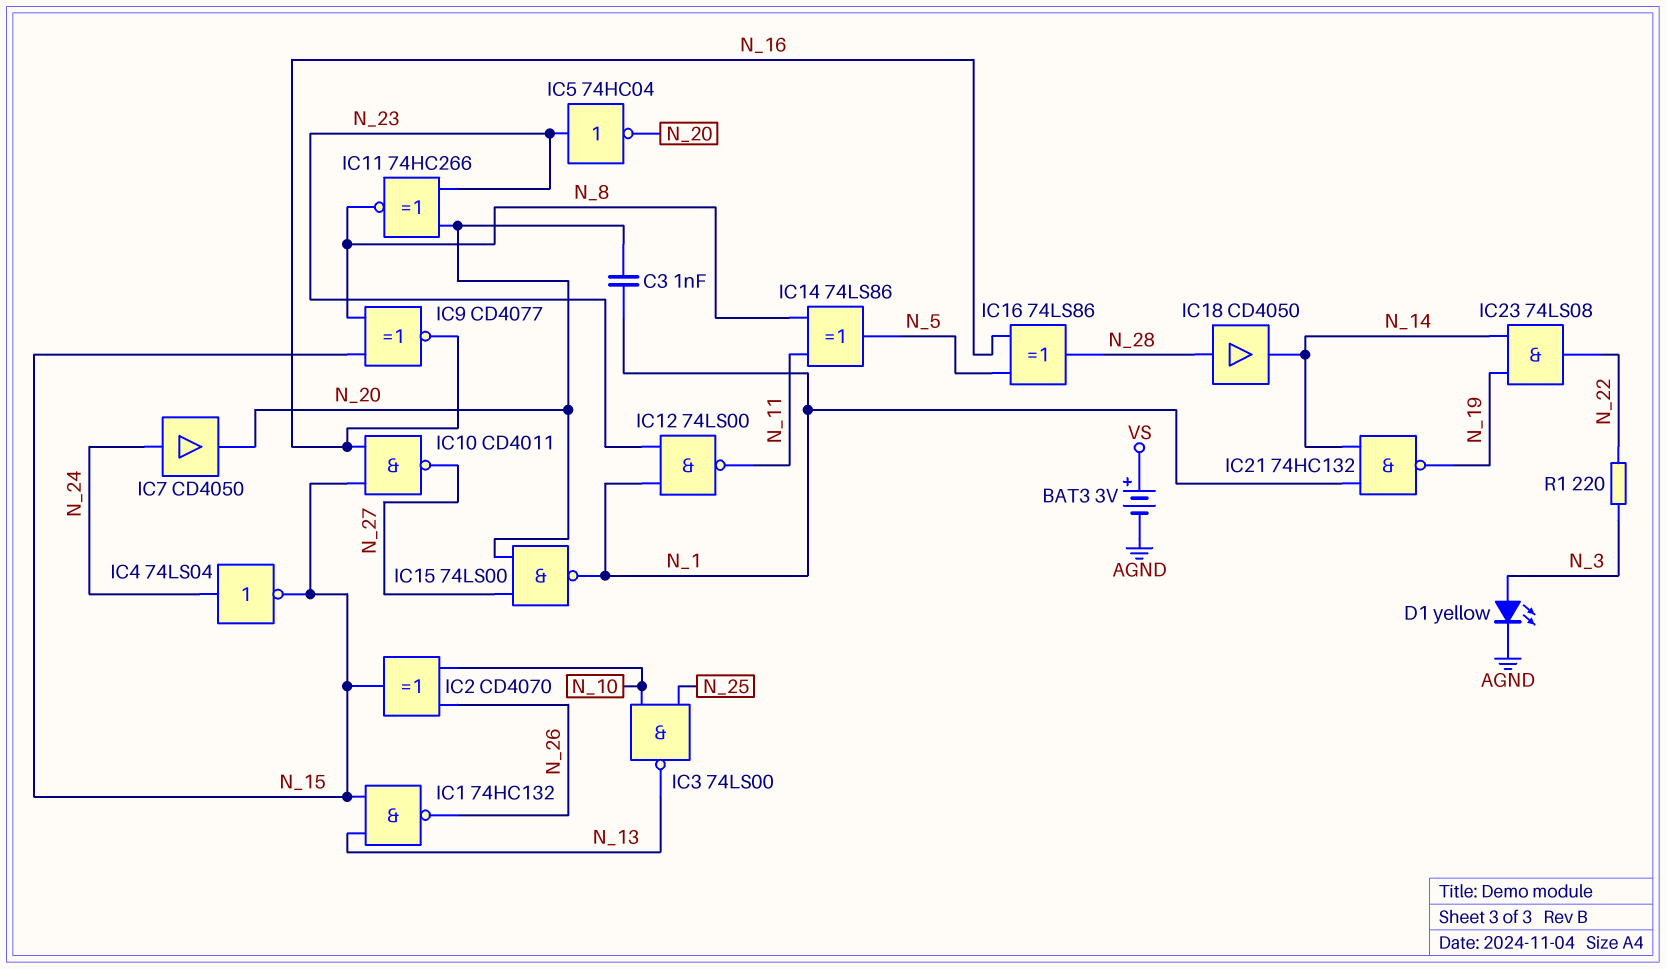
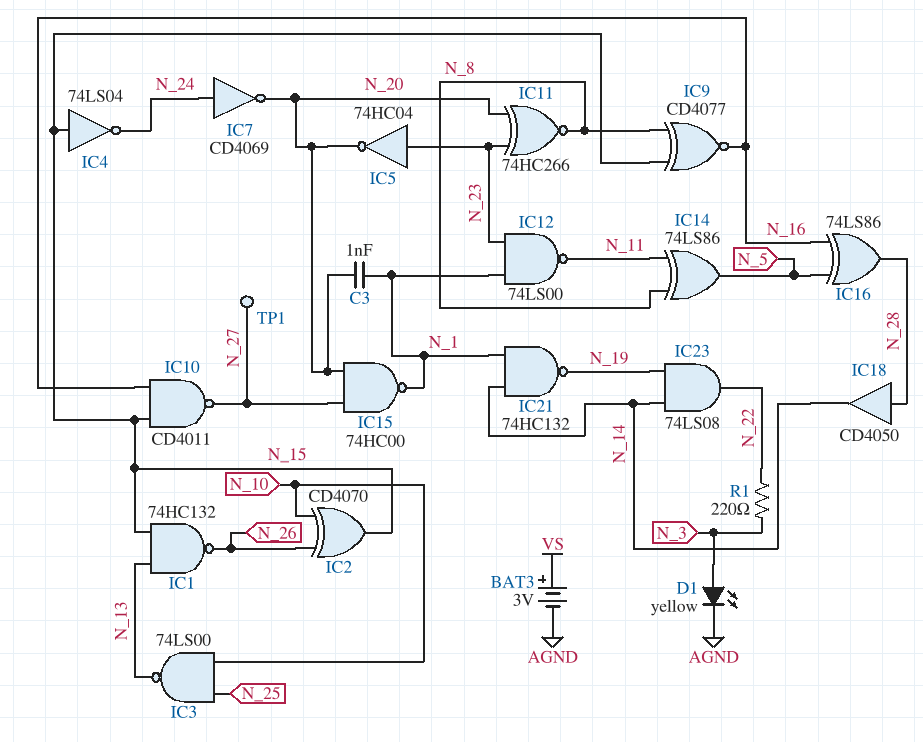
IC4: NOT 74LS04 (in N_24, out N_15) -> NOT 74LS04 (in N_15, out N_24)
IC7: buffer CD4050 (in N_24, out N_20) -> NOT CD4069 (in N_24, out N_20)
IC15: NAND 74LS00 (in N_20, in N_27, out N_1) -> NAND 74HC00 (in N_20, in N_27, out N_1)
TP1: none -> test point (N_27)

